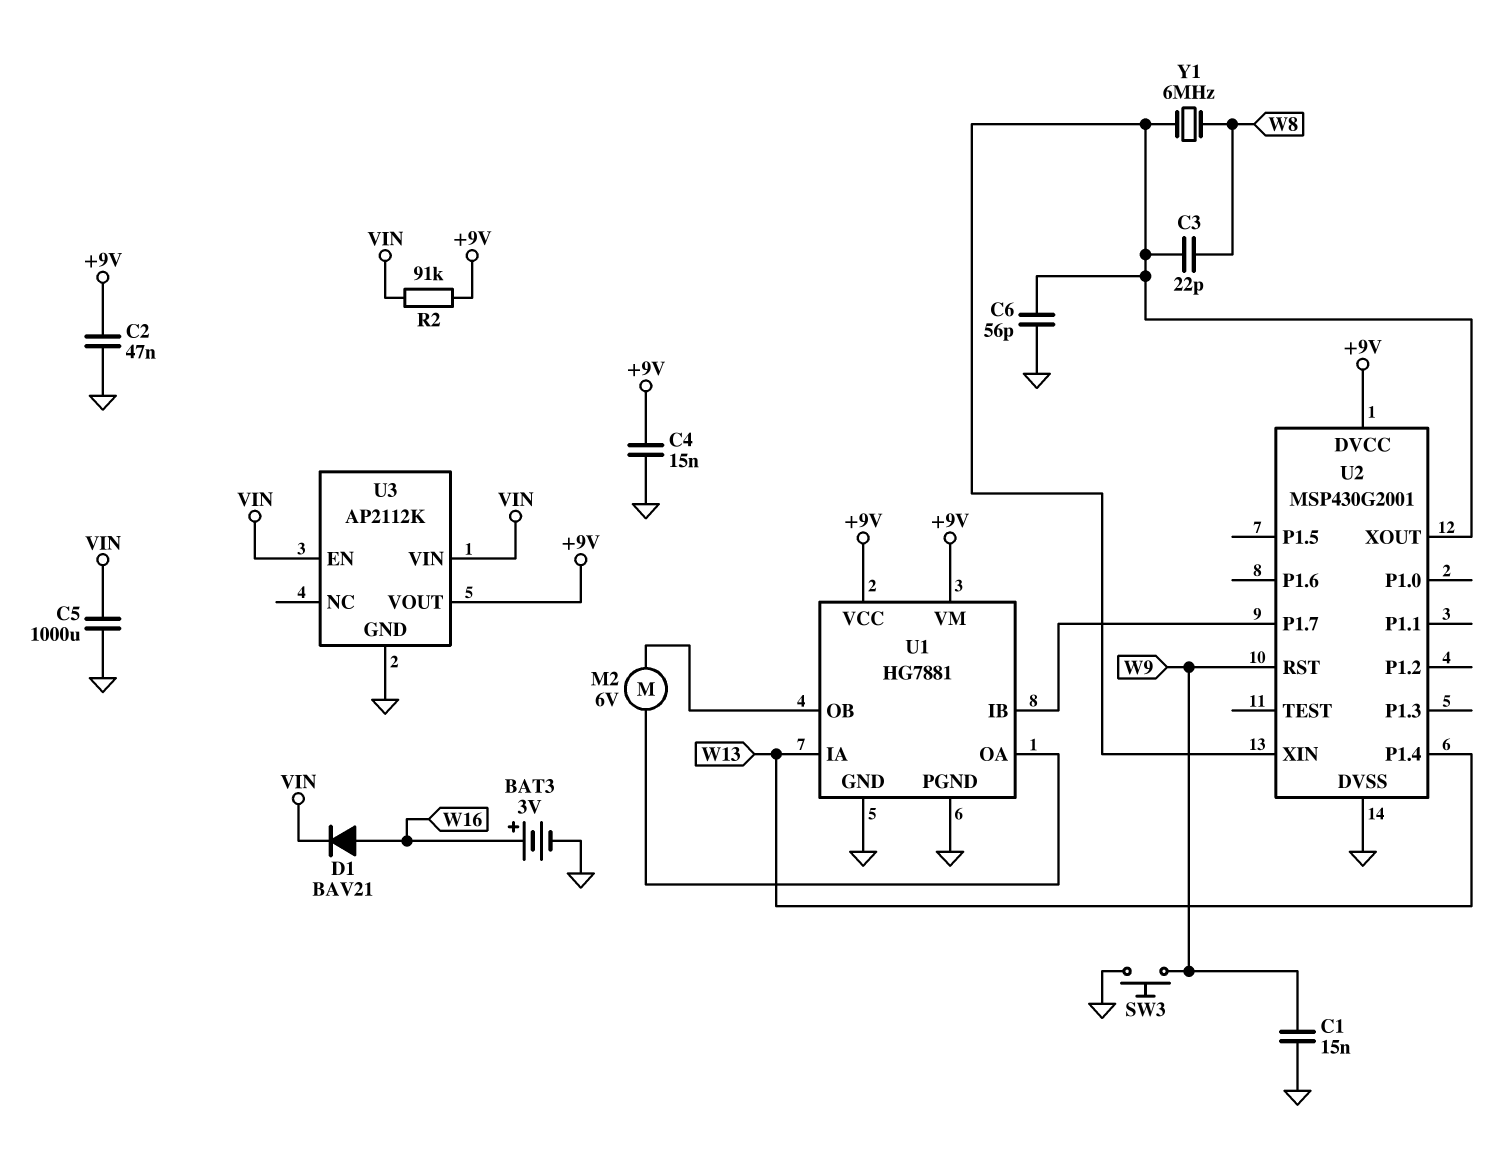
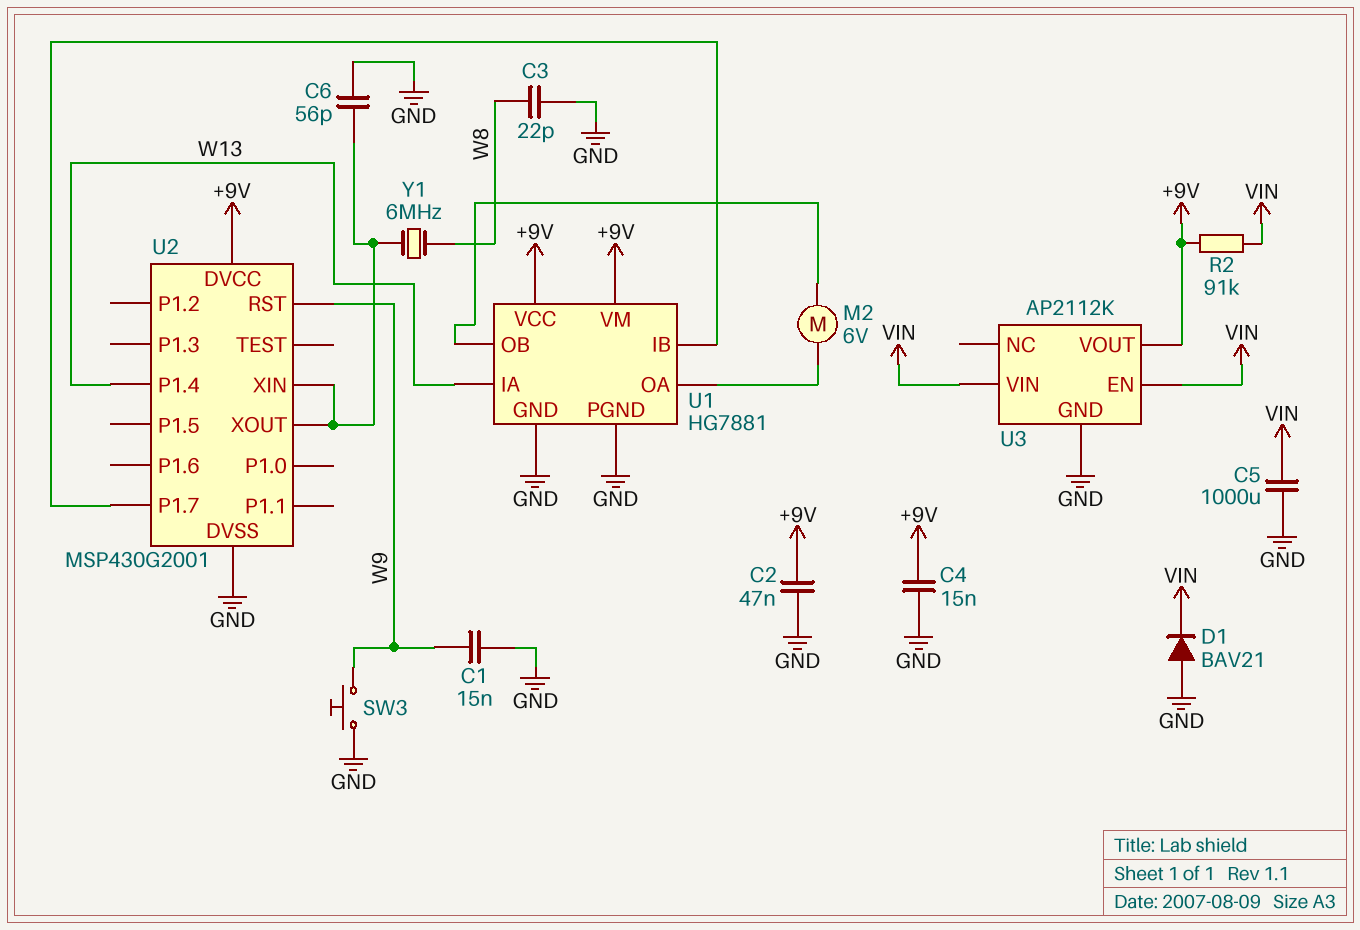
BAT3: 3V (plus W16, minus GND) -> none
C3: 22pF (U2/XIN, W8) -> 22pF (GND, W8)
D1: diode BAV21 (A W16, K VIN) -> diode BAV21 (A GND, K VIN)

